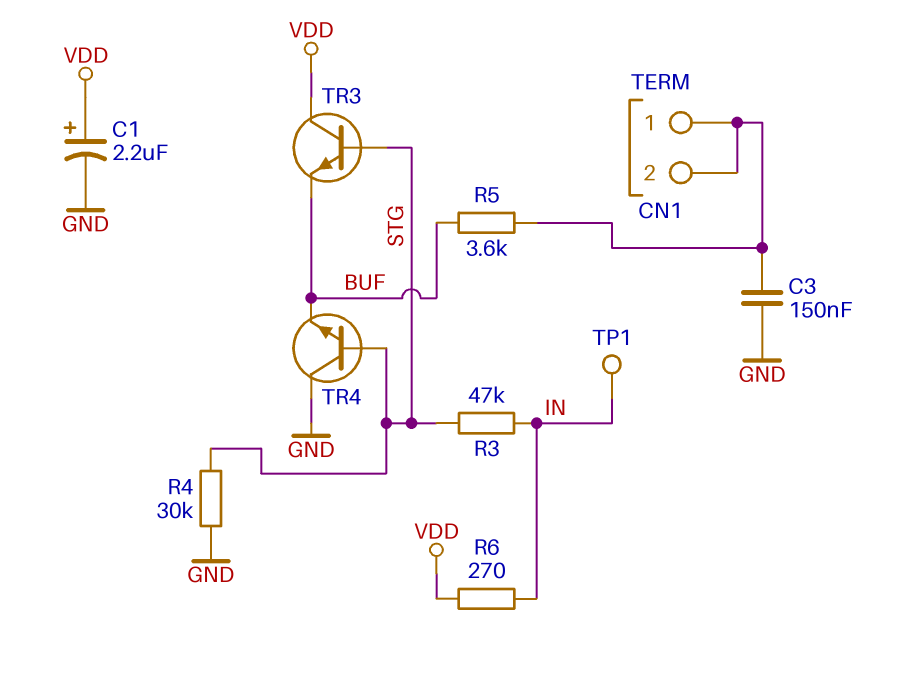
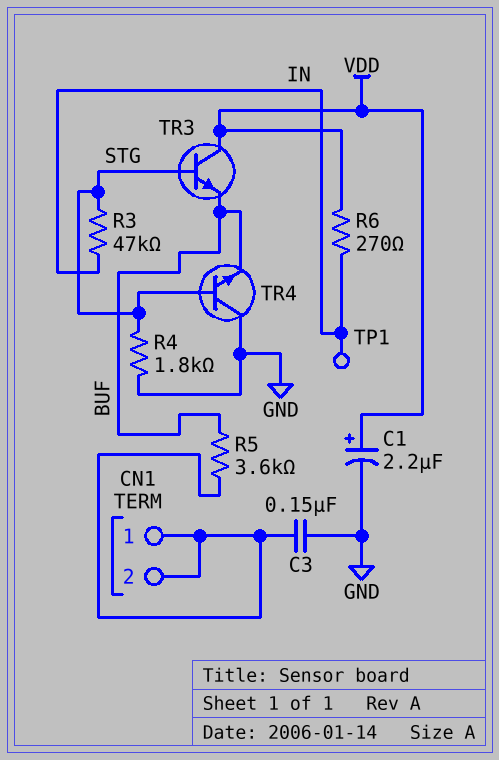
R4: 30k (GND, STG) -> 1.8k (GND, STG)

